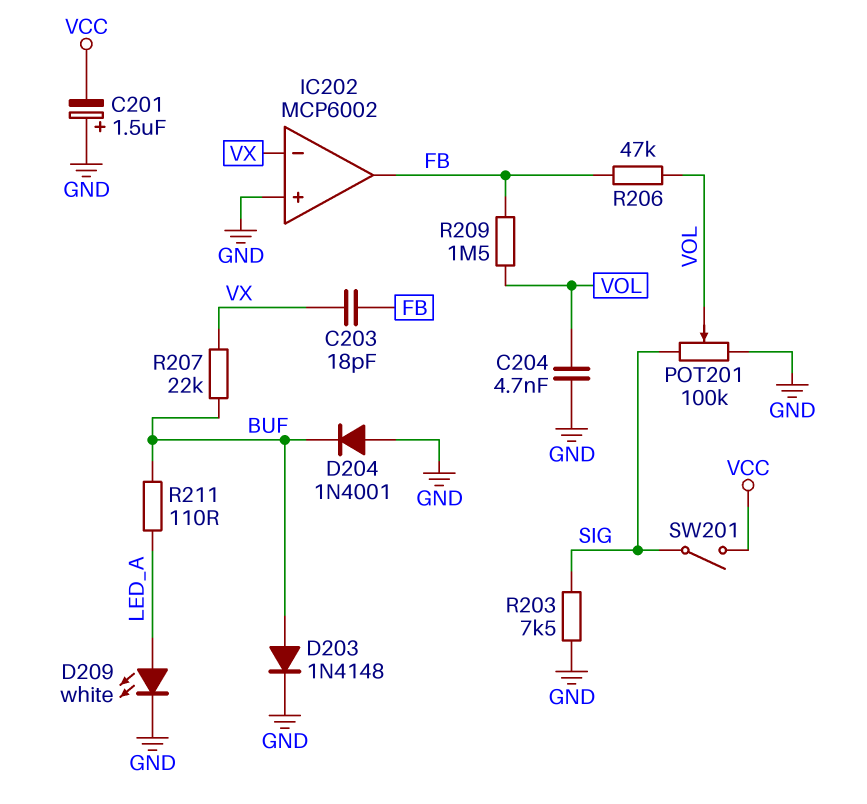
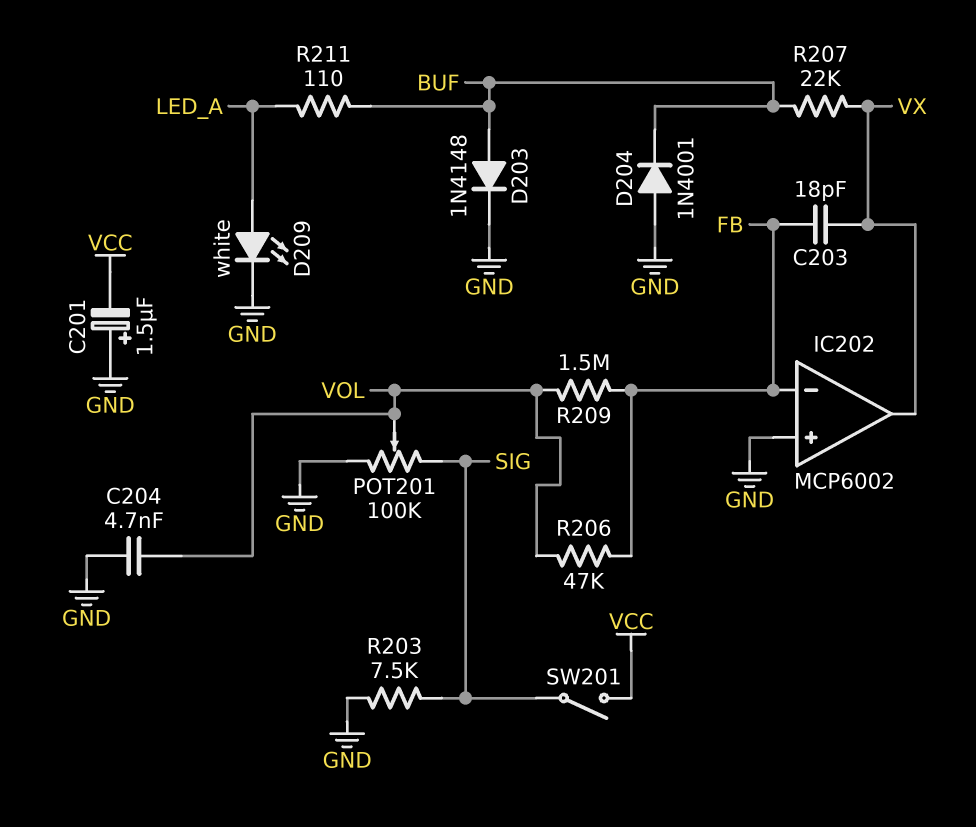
IC202 pin in-: VX -> FB
IC202 pin out: FB -> VX

